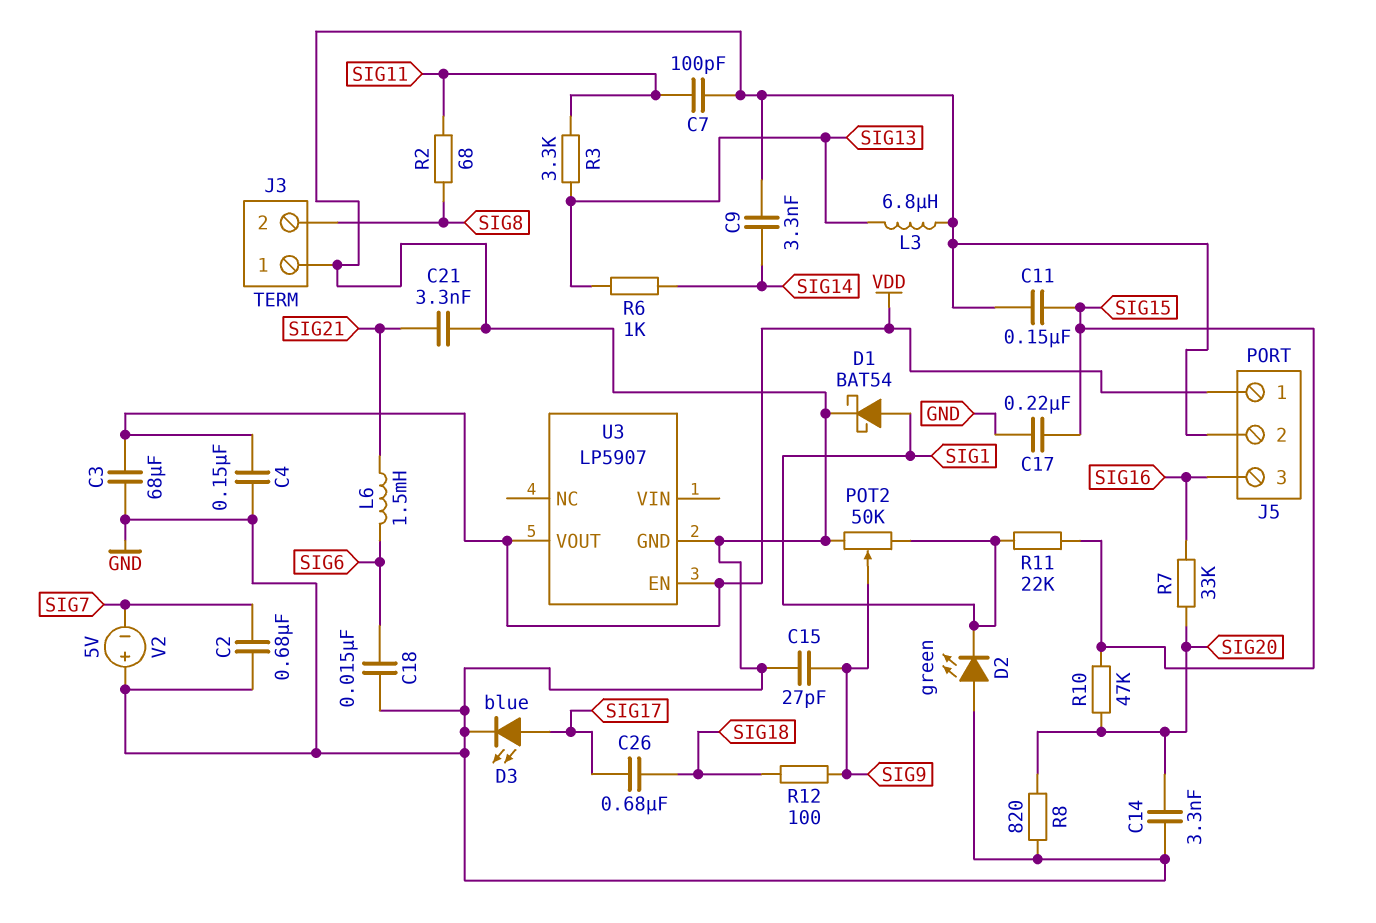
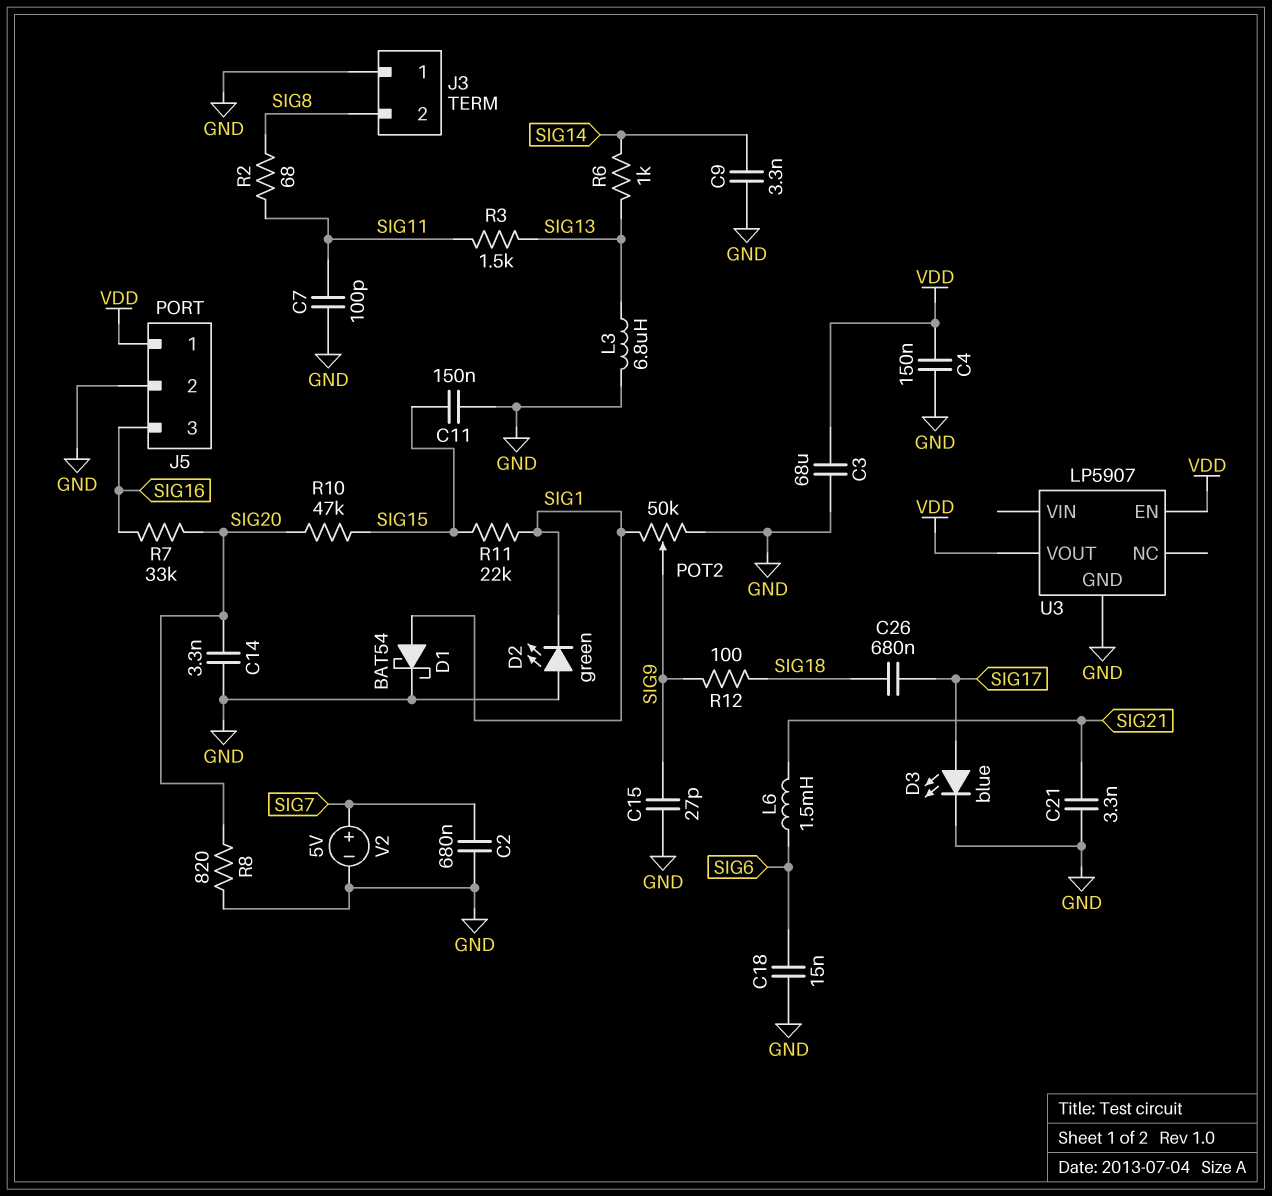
C17: 220nF (GND, SIG15) -> none
R3: 3.3k (SIG11, SIG13) -> 1.5k (SIG11, SIG13)
V2: 5V (plus GND, minus SIG7) -> 5V (plus SIG7, minus GND)

